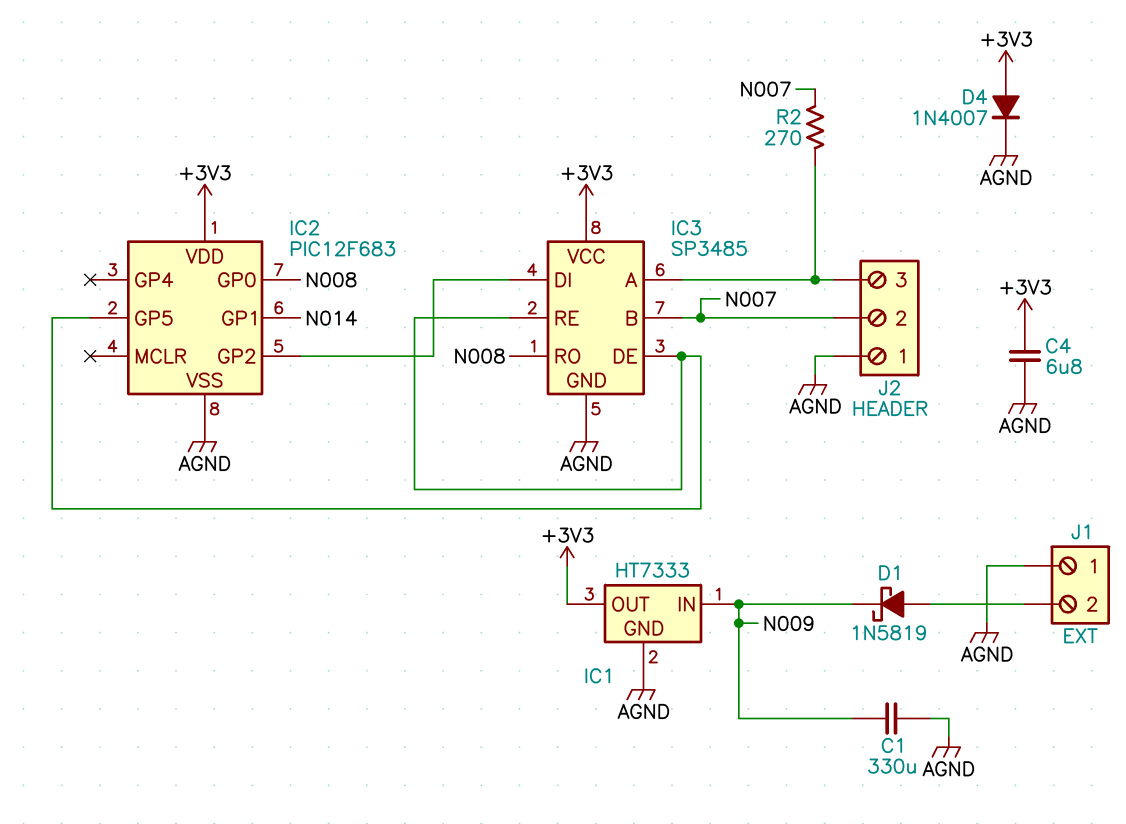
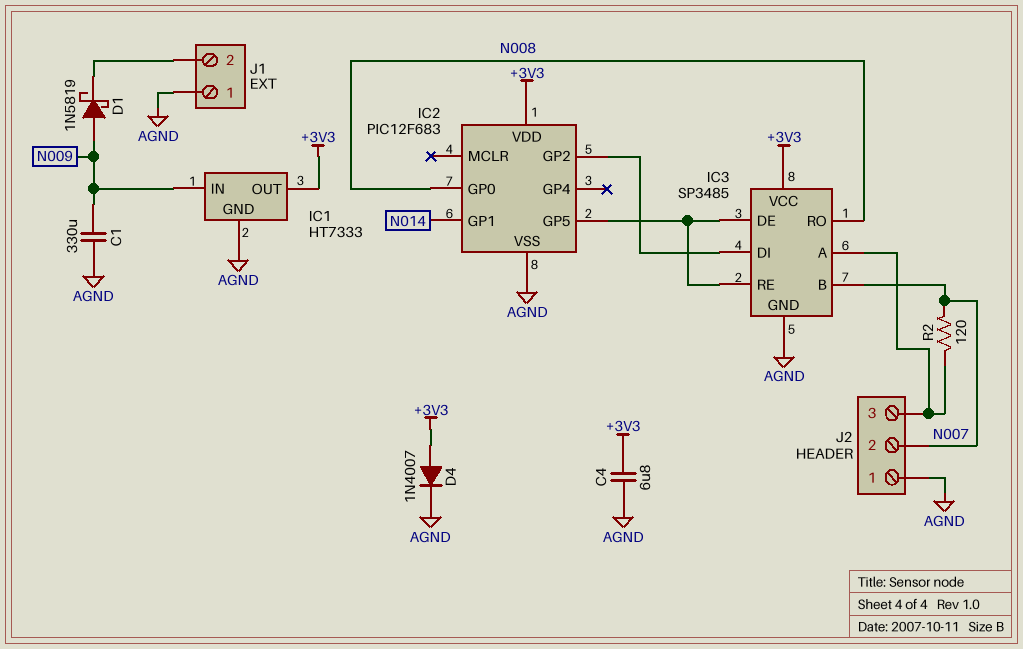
D1: schottky 1N5819 (A J1/2, K N009) -> schottky 1N5819 (A N009, K J1/2)
R2: 270 (IC3/A, N007) -> 120 (IC3/A, N007)

